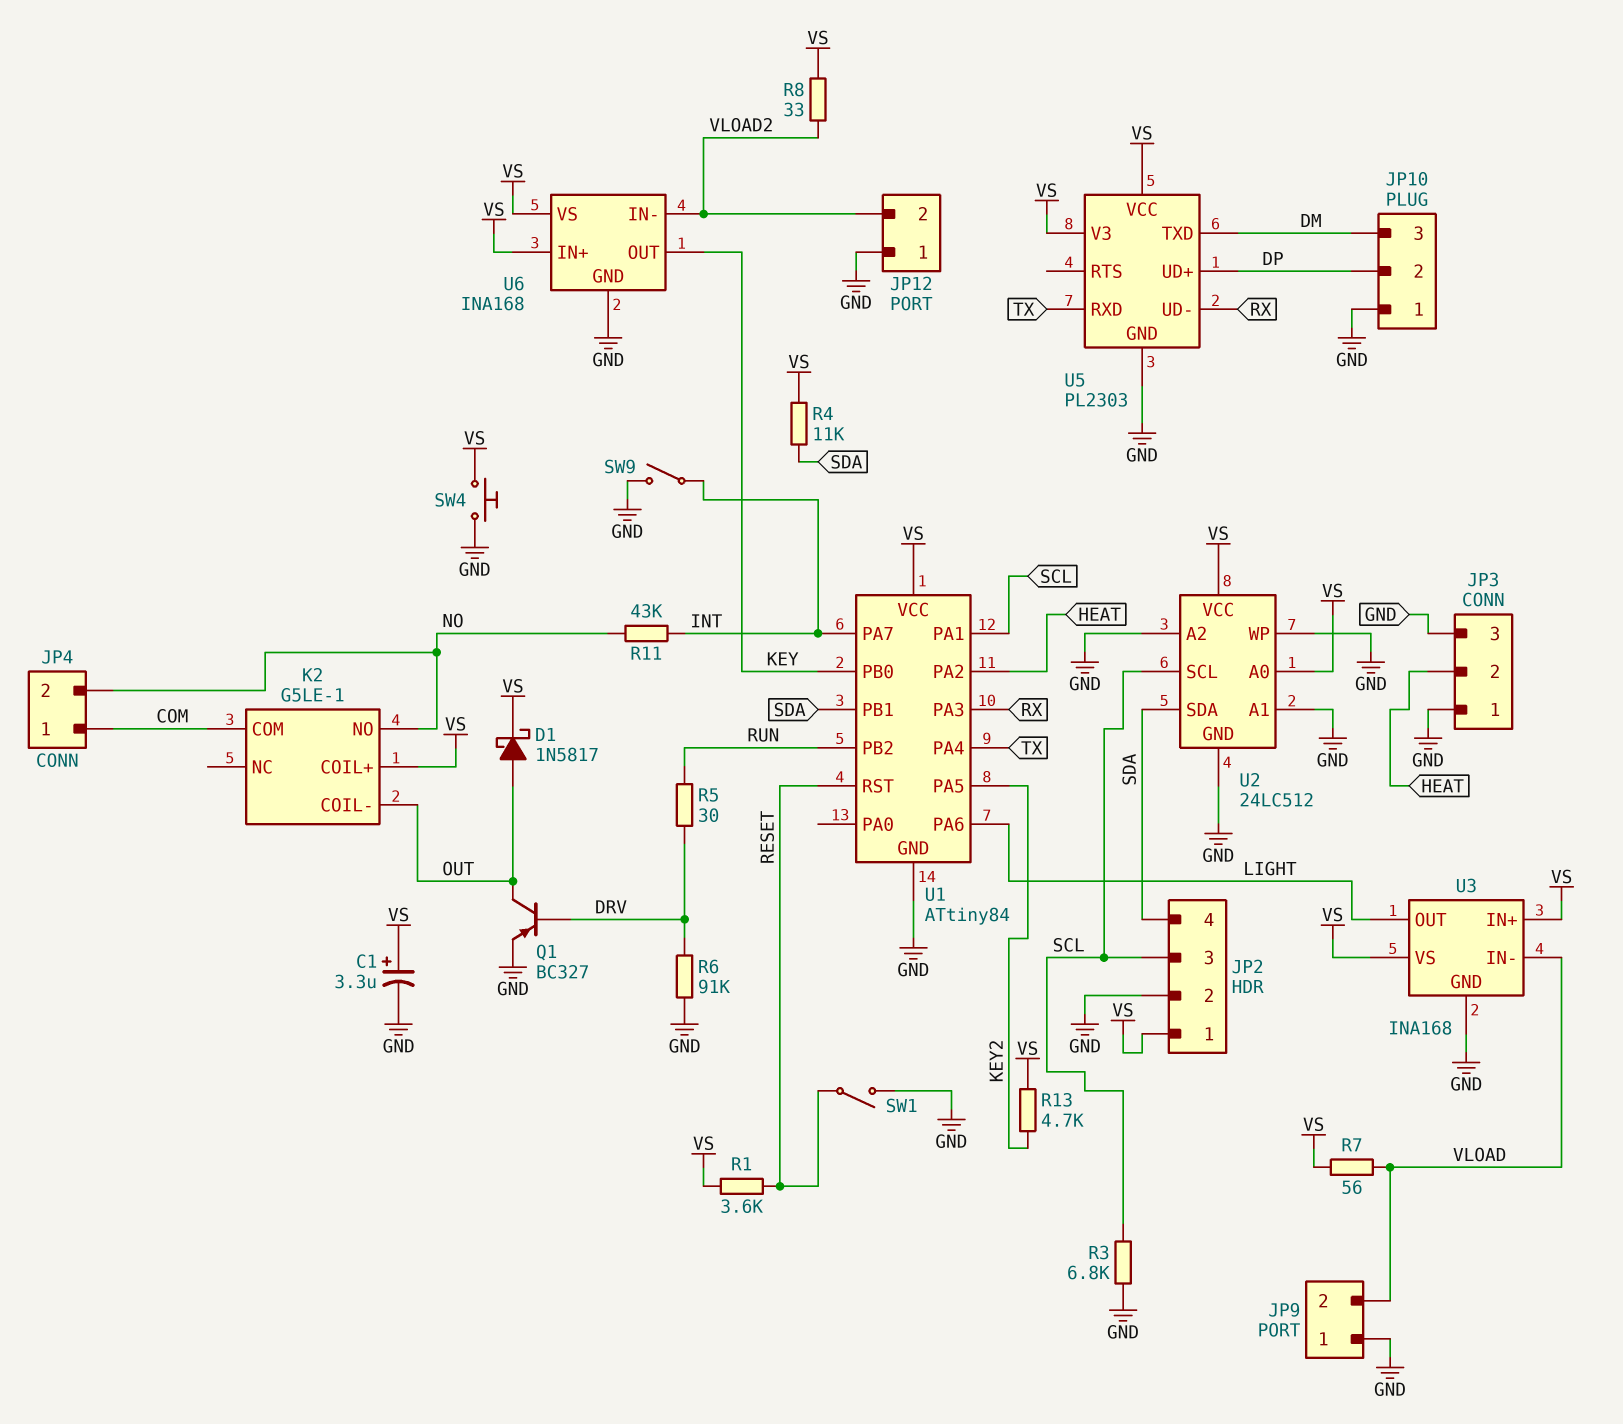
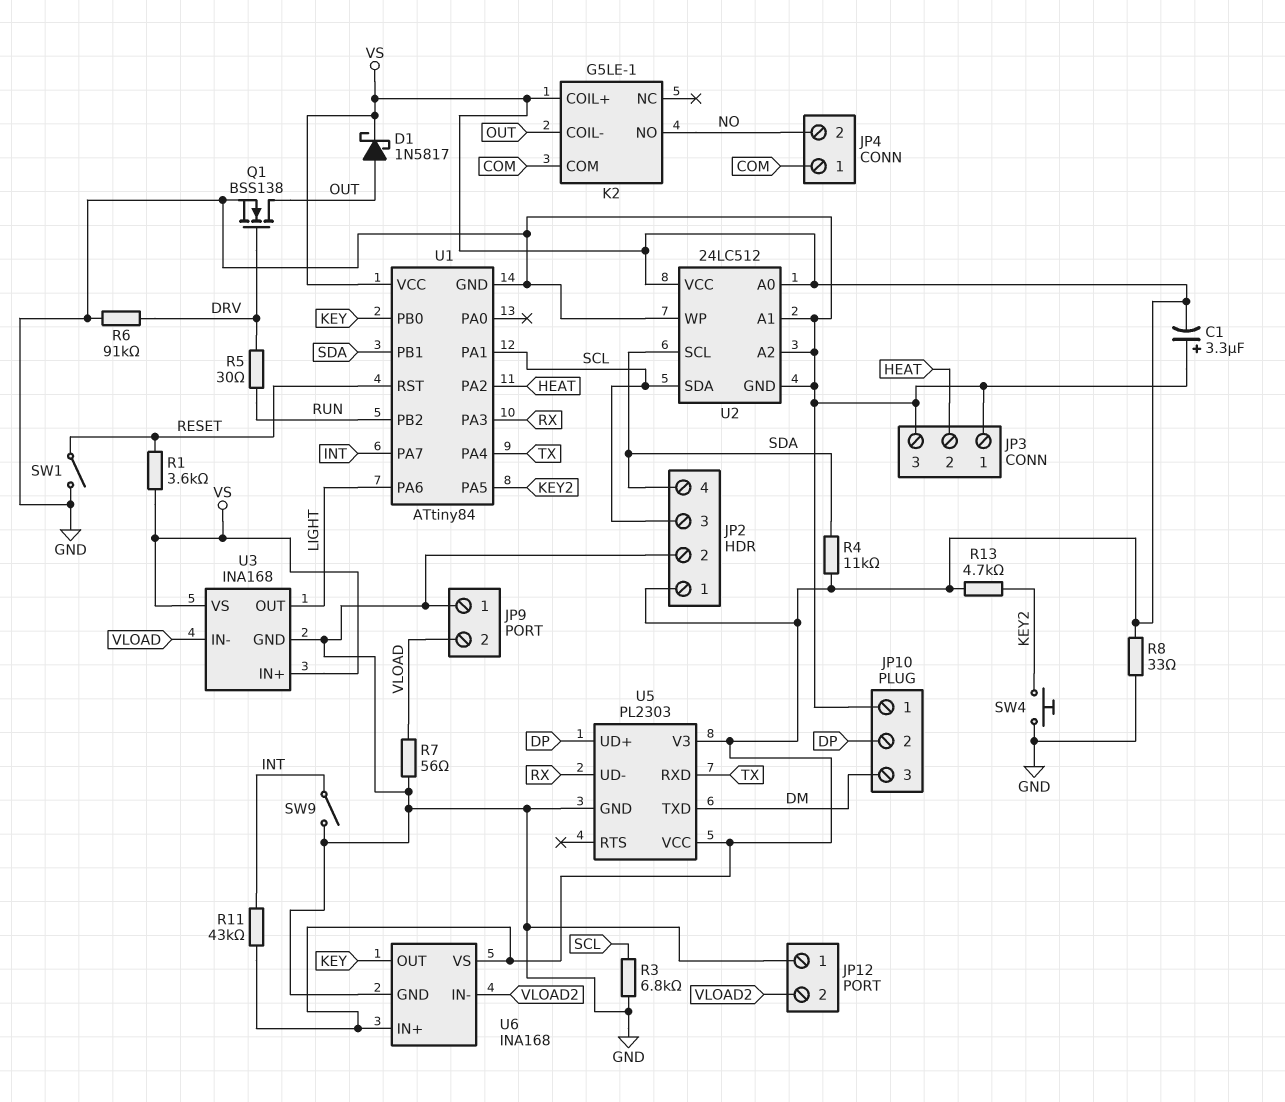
C1: 3.3uF (plus VS, minus GND) -> 3.3uF (plus GND, minus VS)
Q1: PNP BC327 (B DRV, C OUT, E GND) -> NMOS BSS138 (G DRV, D OUT, S GND)
R7: 56 (VLOAD, VS) -> 56 (GND, VLOAD)
R8: 33 (VLOAD2, VS) -> 33 (GND, VS)
R11: 43k (INT, NO) -> 43k (INT, VS)
SW4: button (GND, VS) -> button (GND, KEY2)
U2 pin SCL: SCL -> SDA
U2 pin SDA: SDA -> SCL

